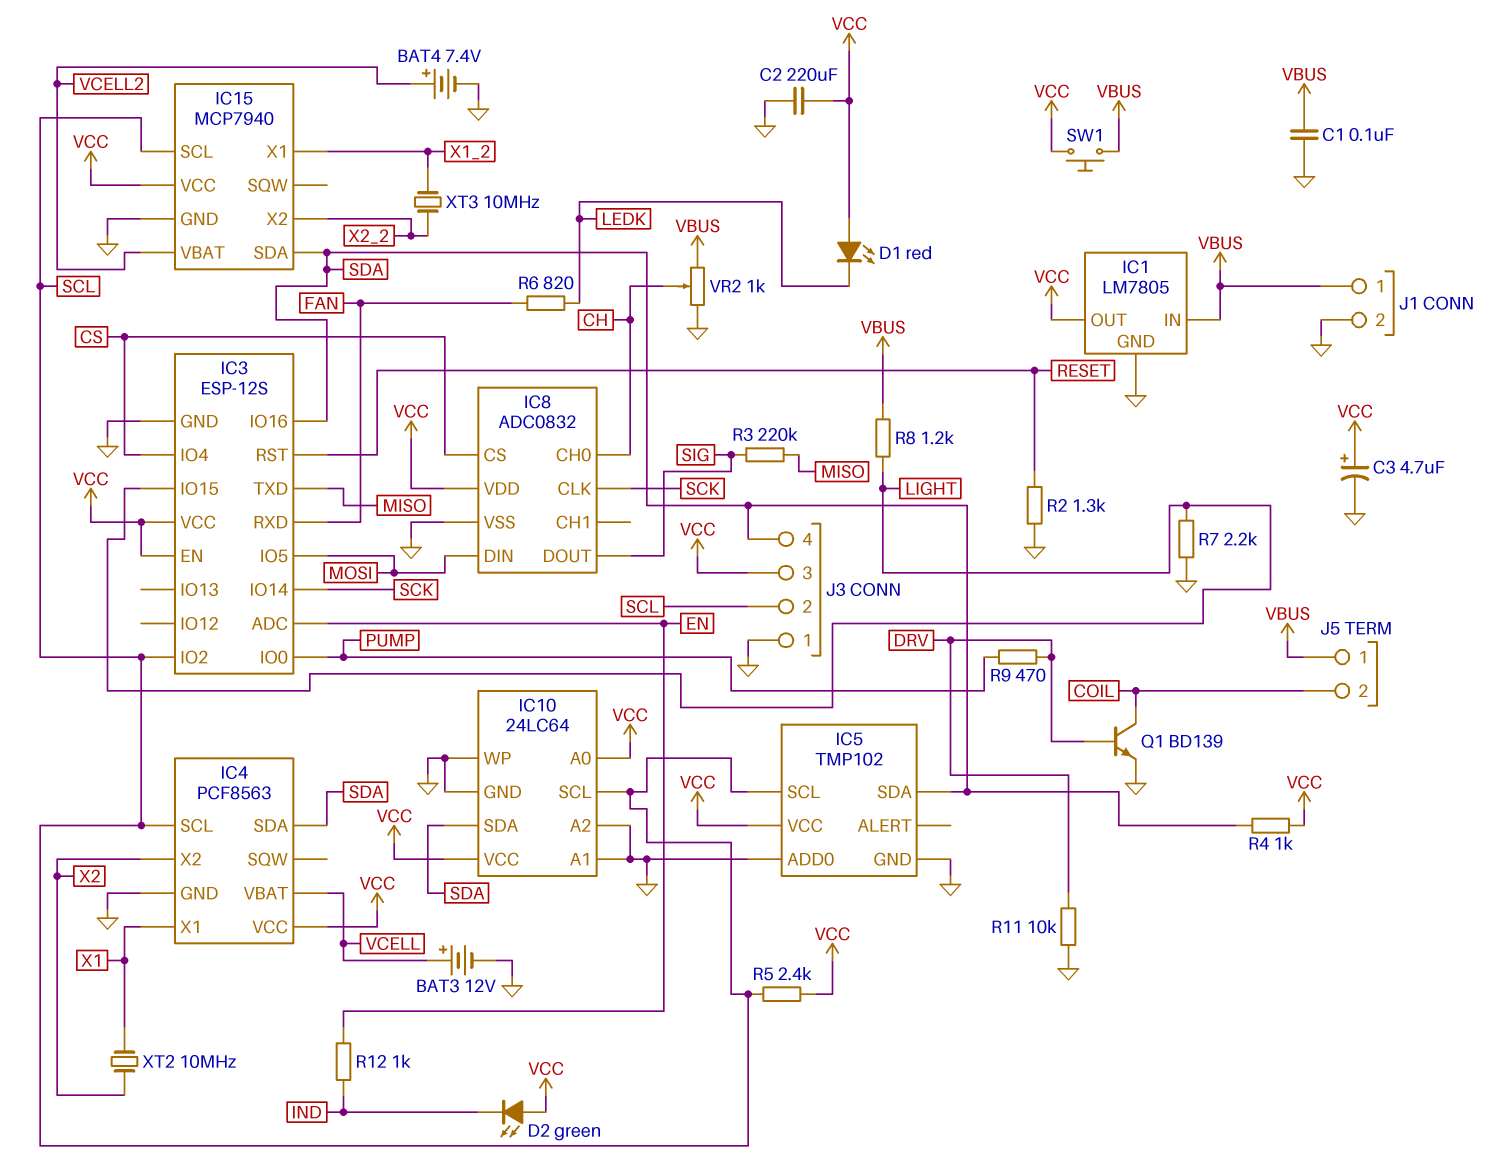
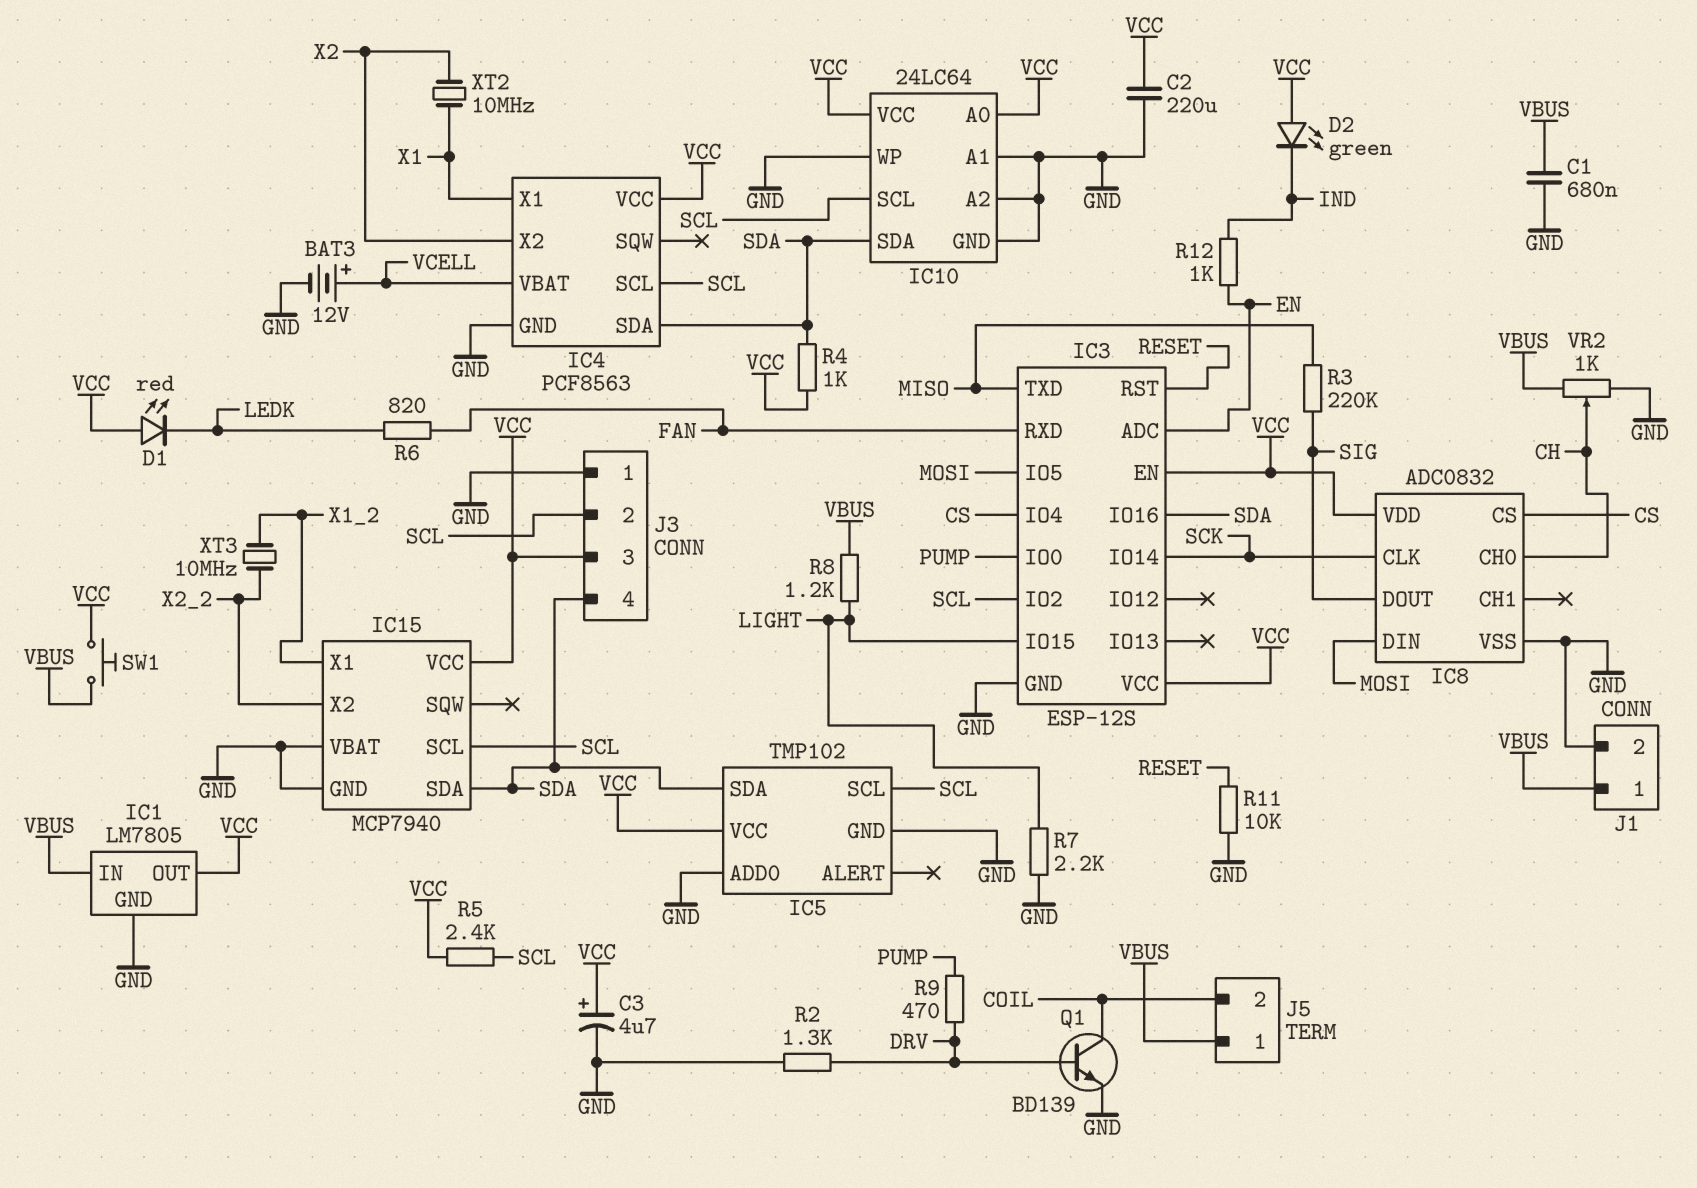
BAT4: 7.4V (plus VCELL2, minus GND) -> none
C1: 100nF (GND, VBUS) -> 680nF (GND, VBUS)
IC15 pin VBAT: VCELL2 -> GND
R2: 1.3k (GND, RESET) -> 1.3k (DRV, GND)
R11: 10k (DRV, GND) -> 10k (GND, RESET)

